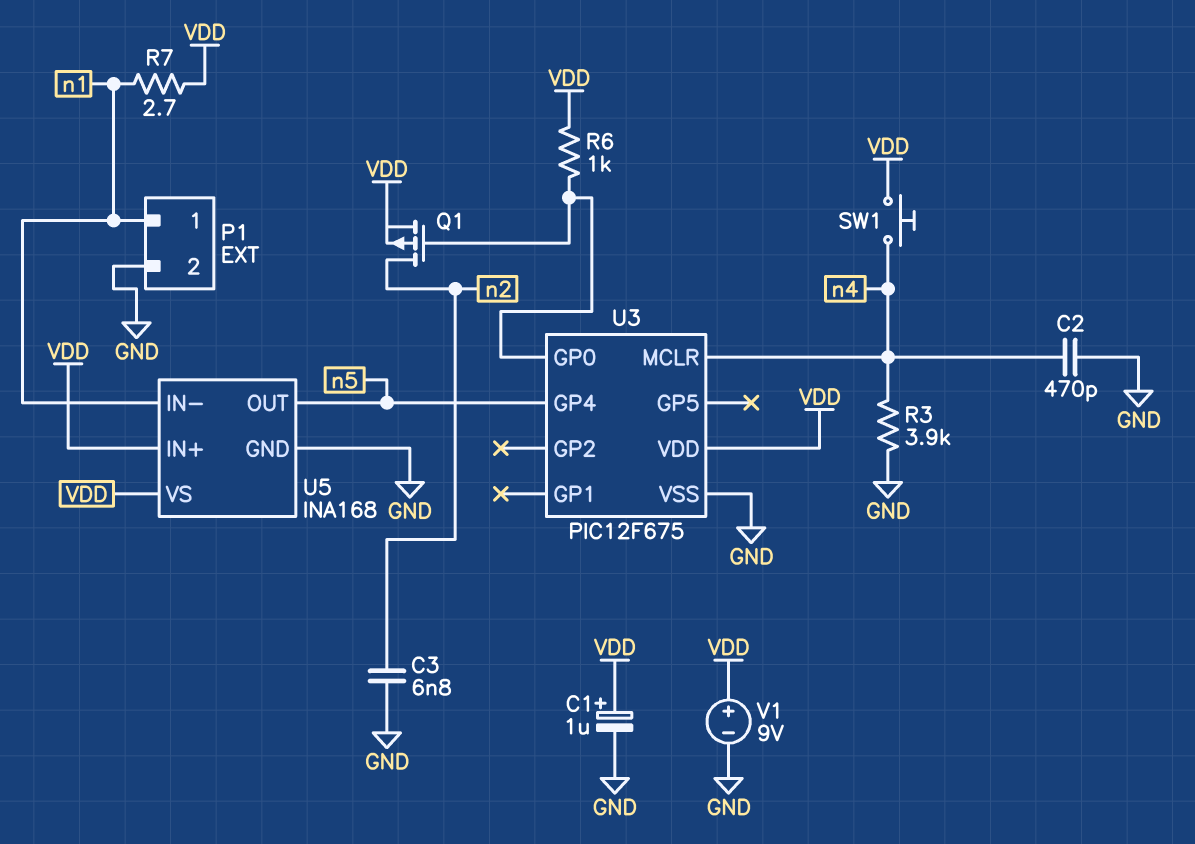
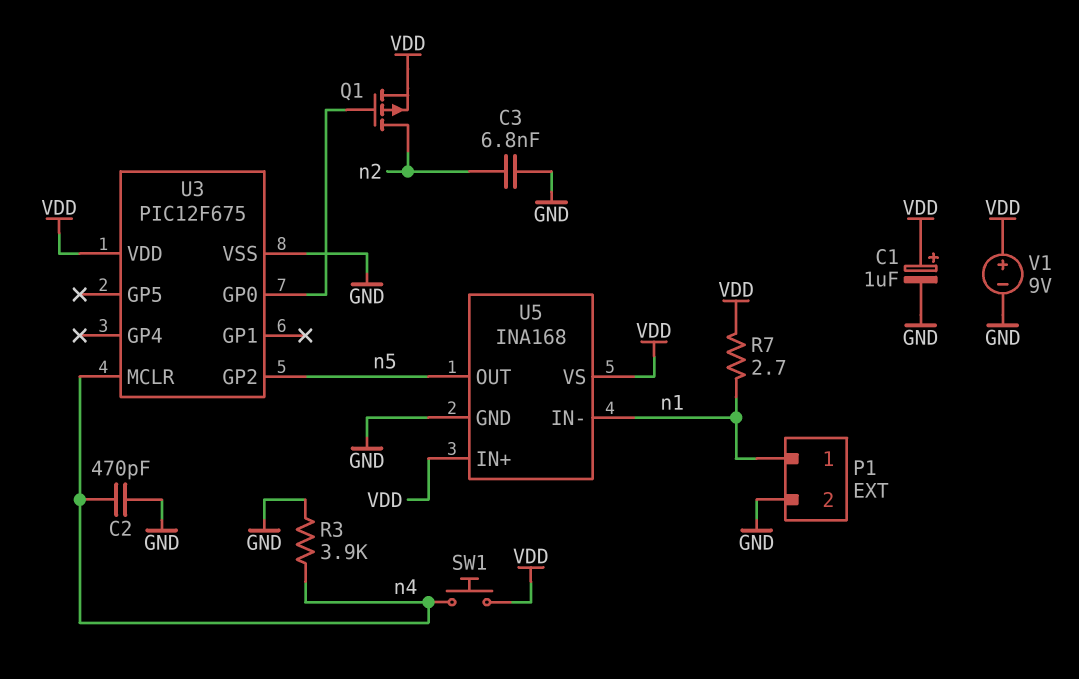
R6: 1k (U3/GP0, VDD) -> none
U3 pin GP2: none -> n5
U3 pin GP4: n5 -> none

